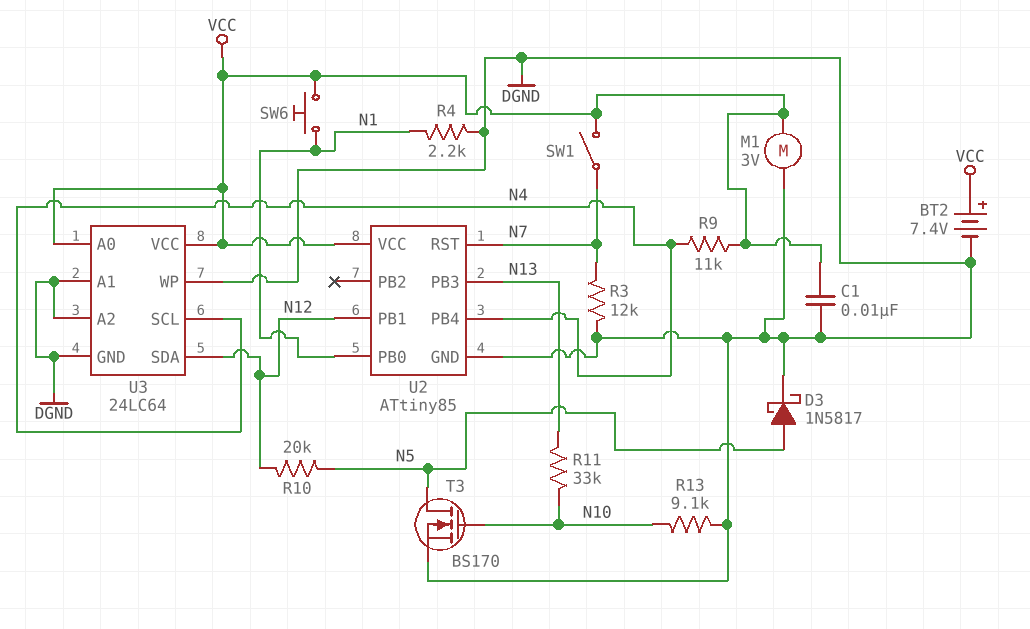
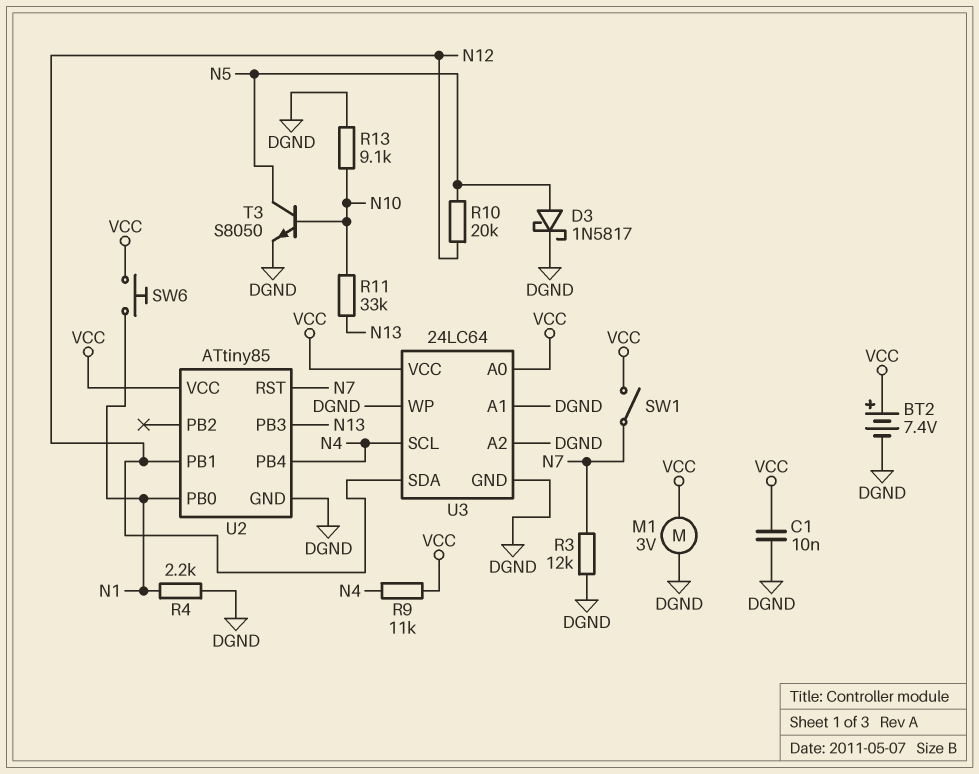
T3: NMOS BS170 (G N10, D N5, S DGND) -> NPN S8050 (B N10, C N5, E DGND)

